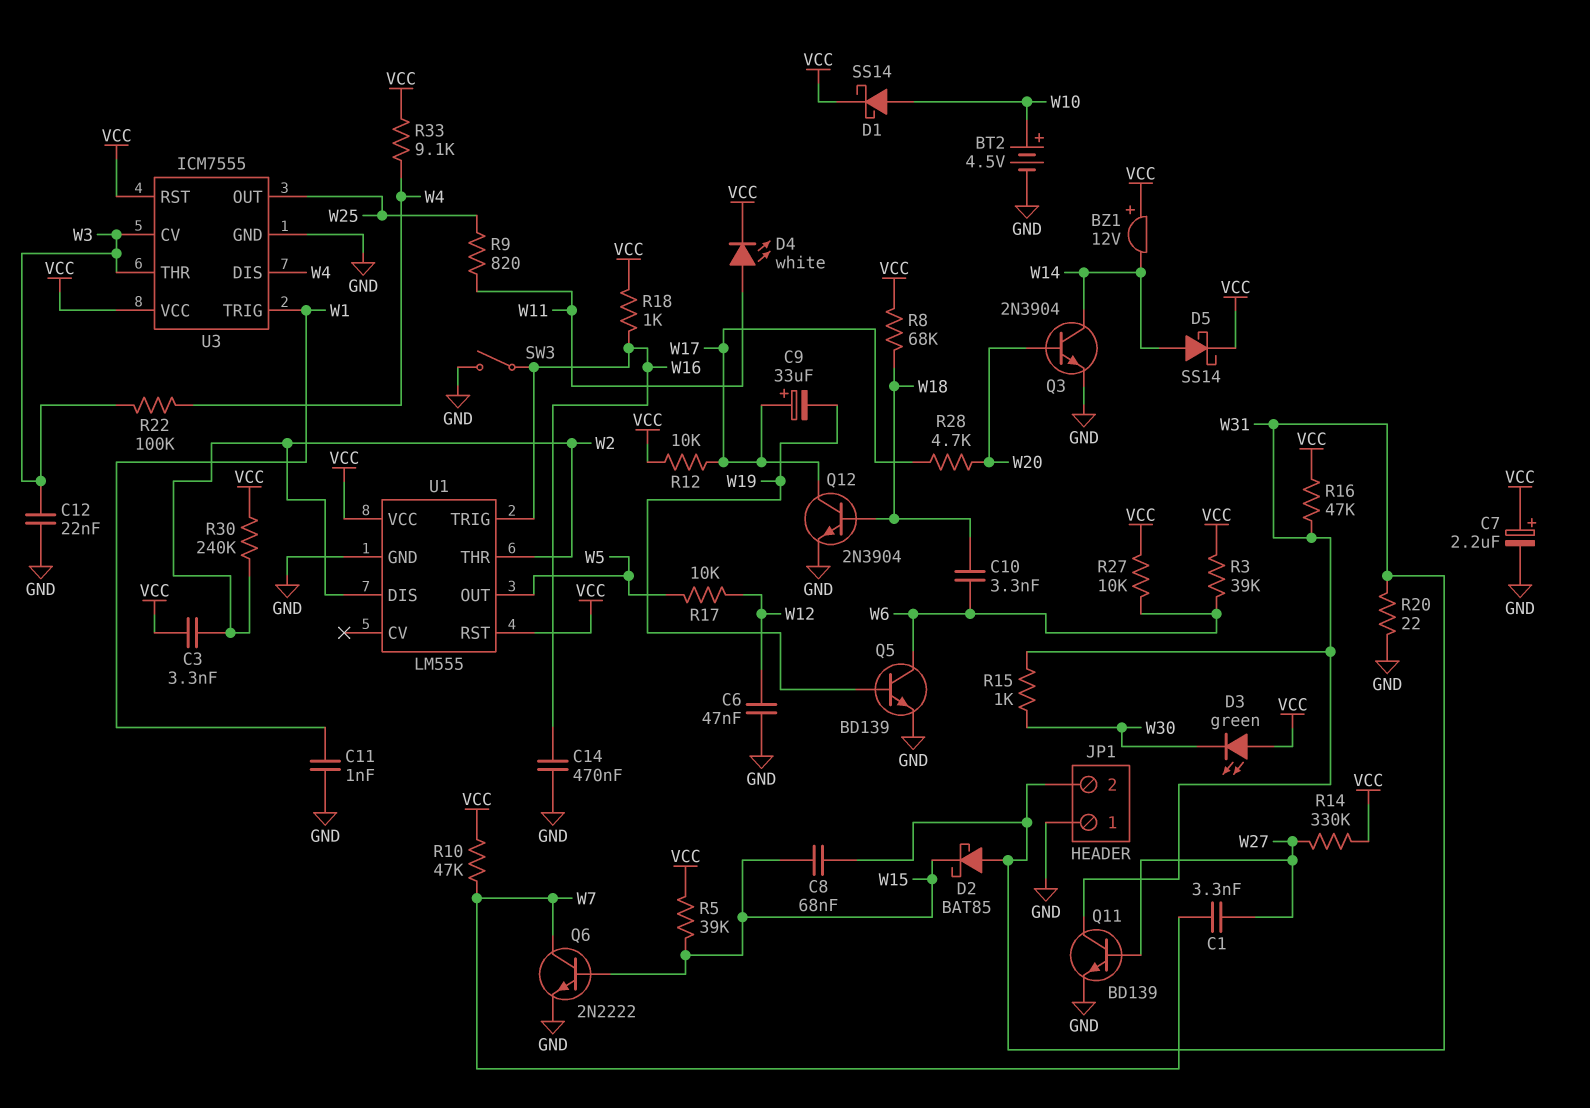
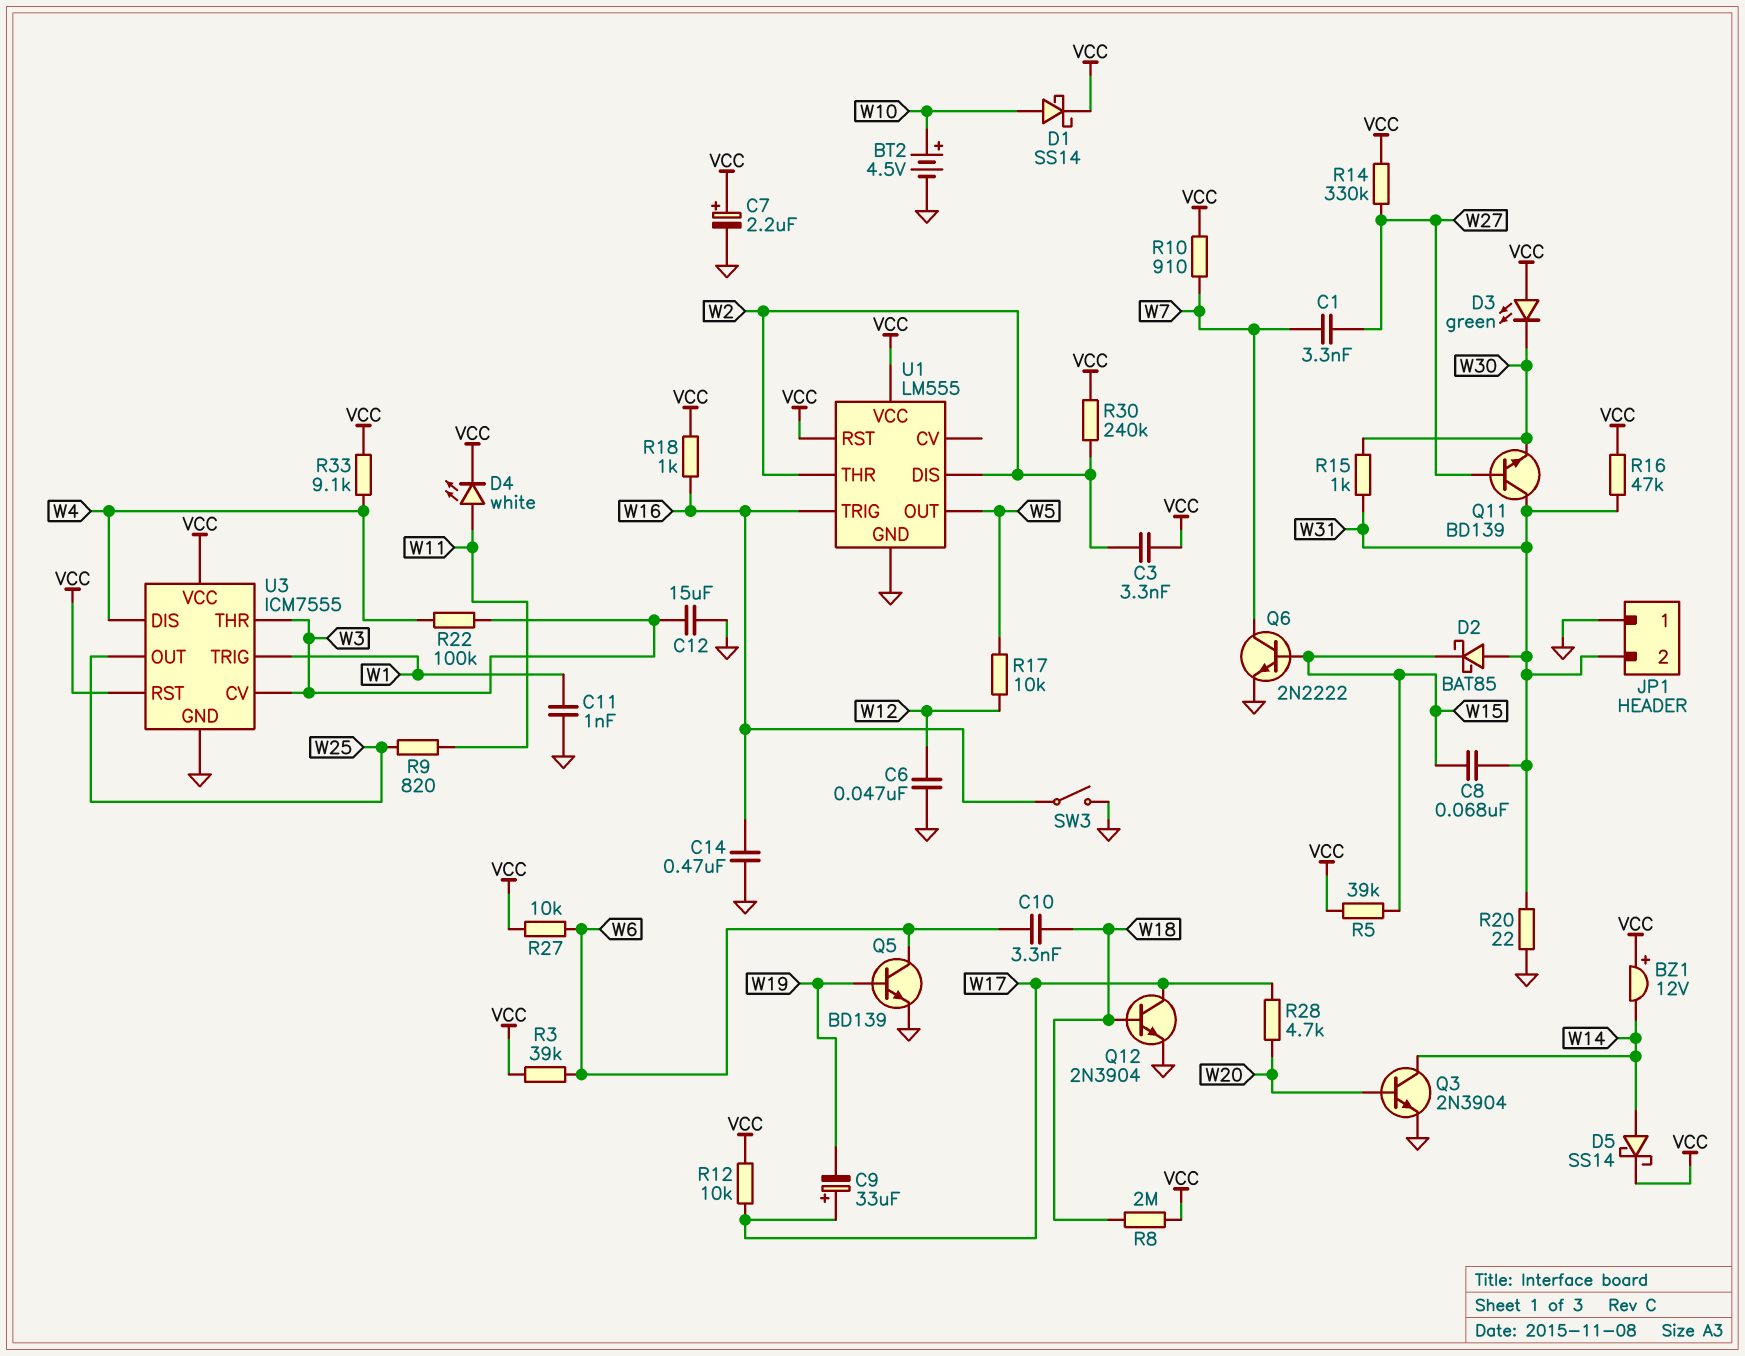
C12: 22nF (GND, W3) -> 15uF (GND, W3)
Q11: NPN BD139 (B W27, C W31, E GND) -> NPN BD139 (B W27, C W31, E W30)
R8: 68k (VCC, W18) -> 2M (VCC, W18)
R10: 47k (VCC, W7) -> 910 (VCC, W7)

